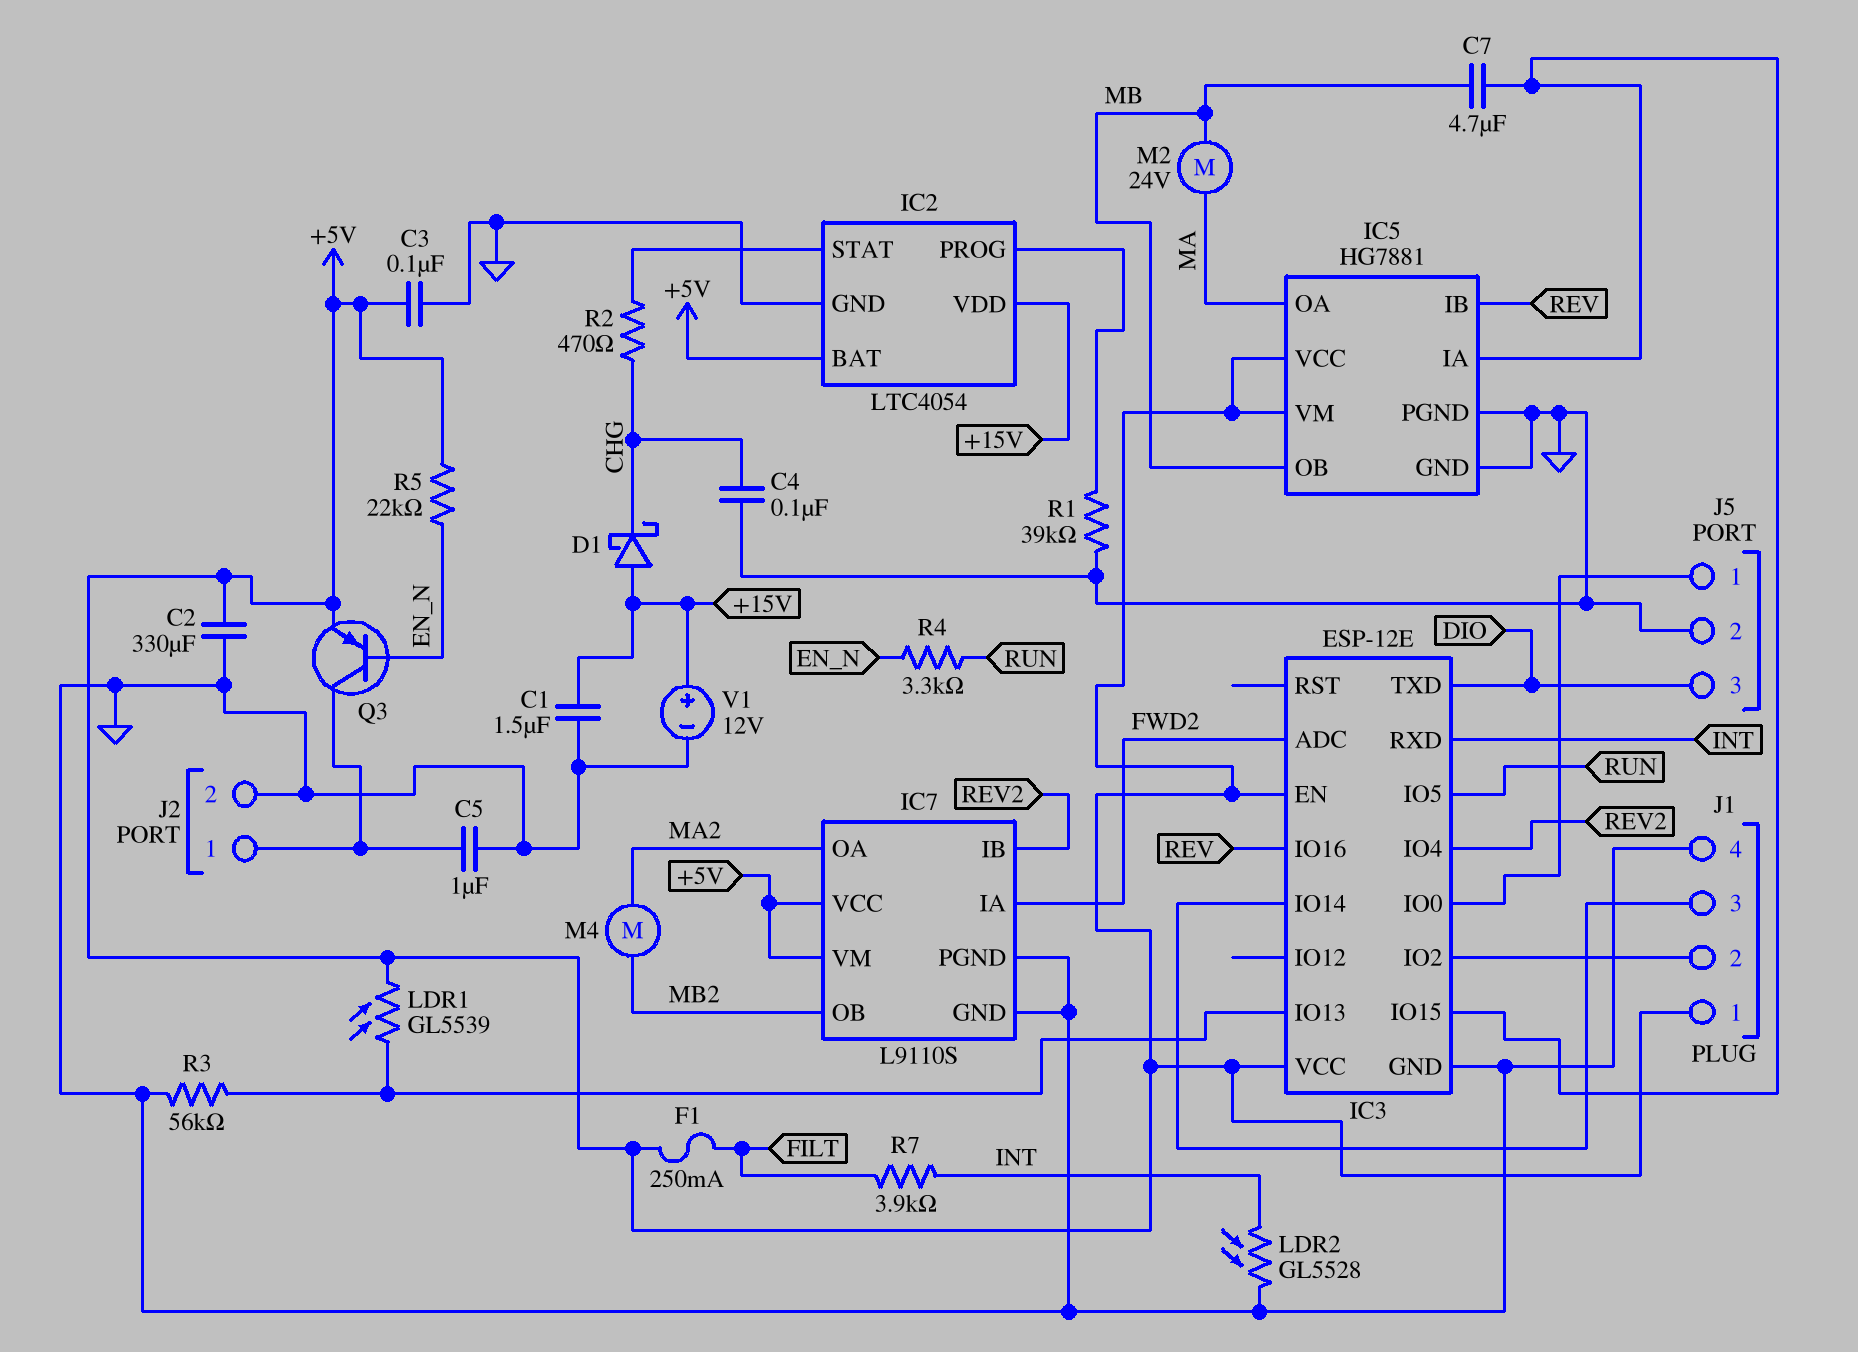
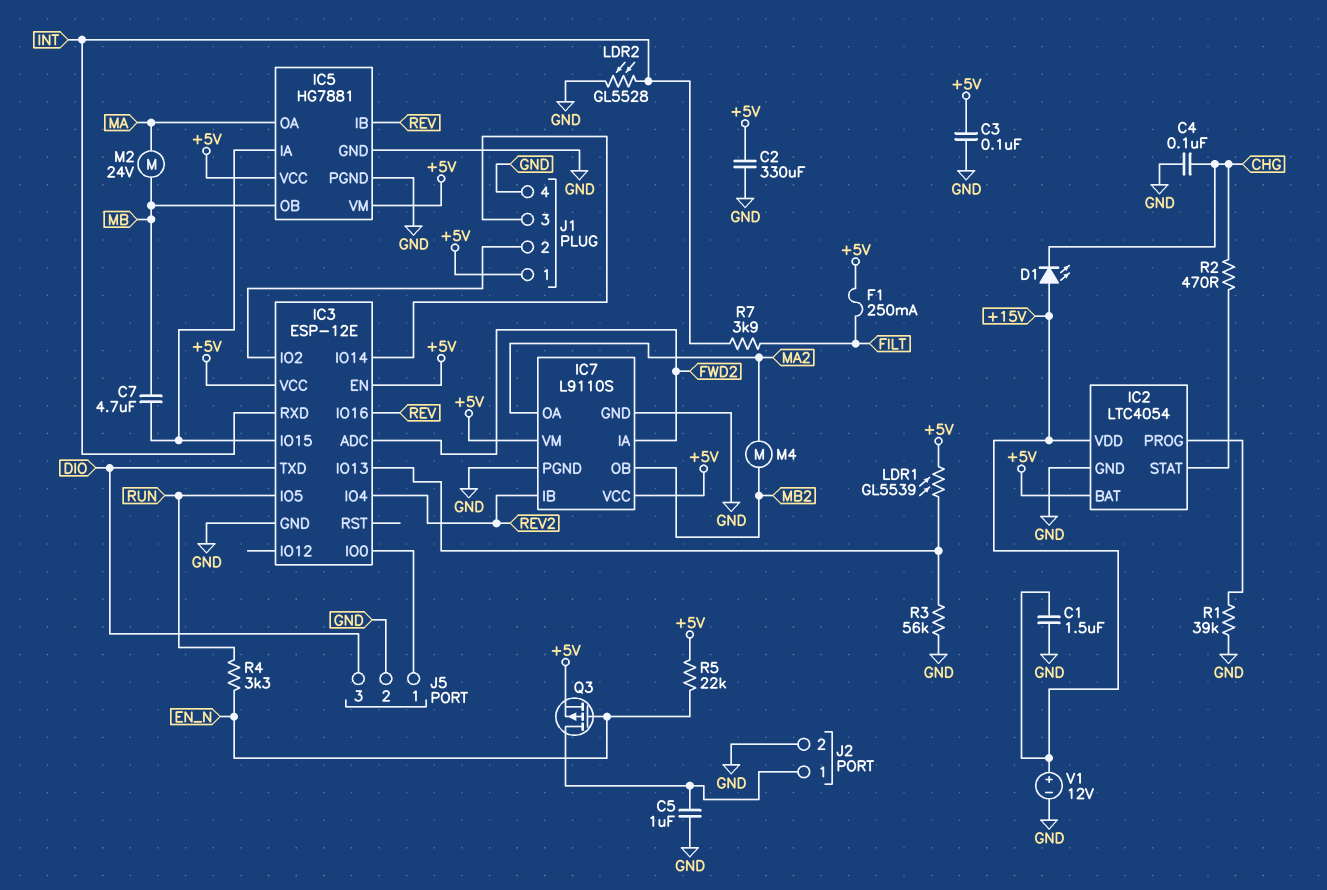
D1: schottky (A +15V, K CHG) -> LED (A +15V, K CHG)
Q3: PNP (B EN_N, C J2/1, E +5V) -> PMOS (G EN_N, D J2/1, S +5V)

